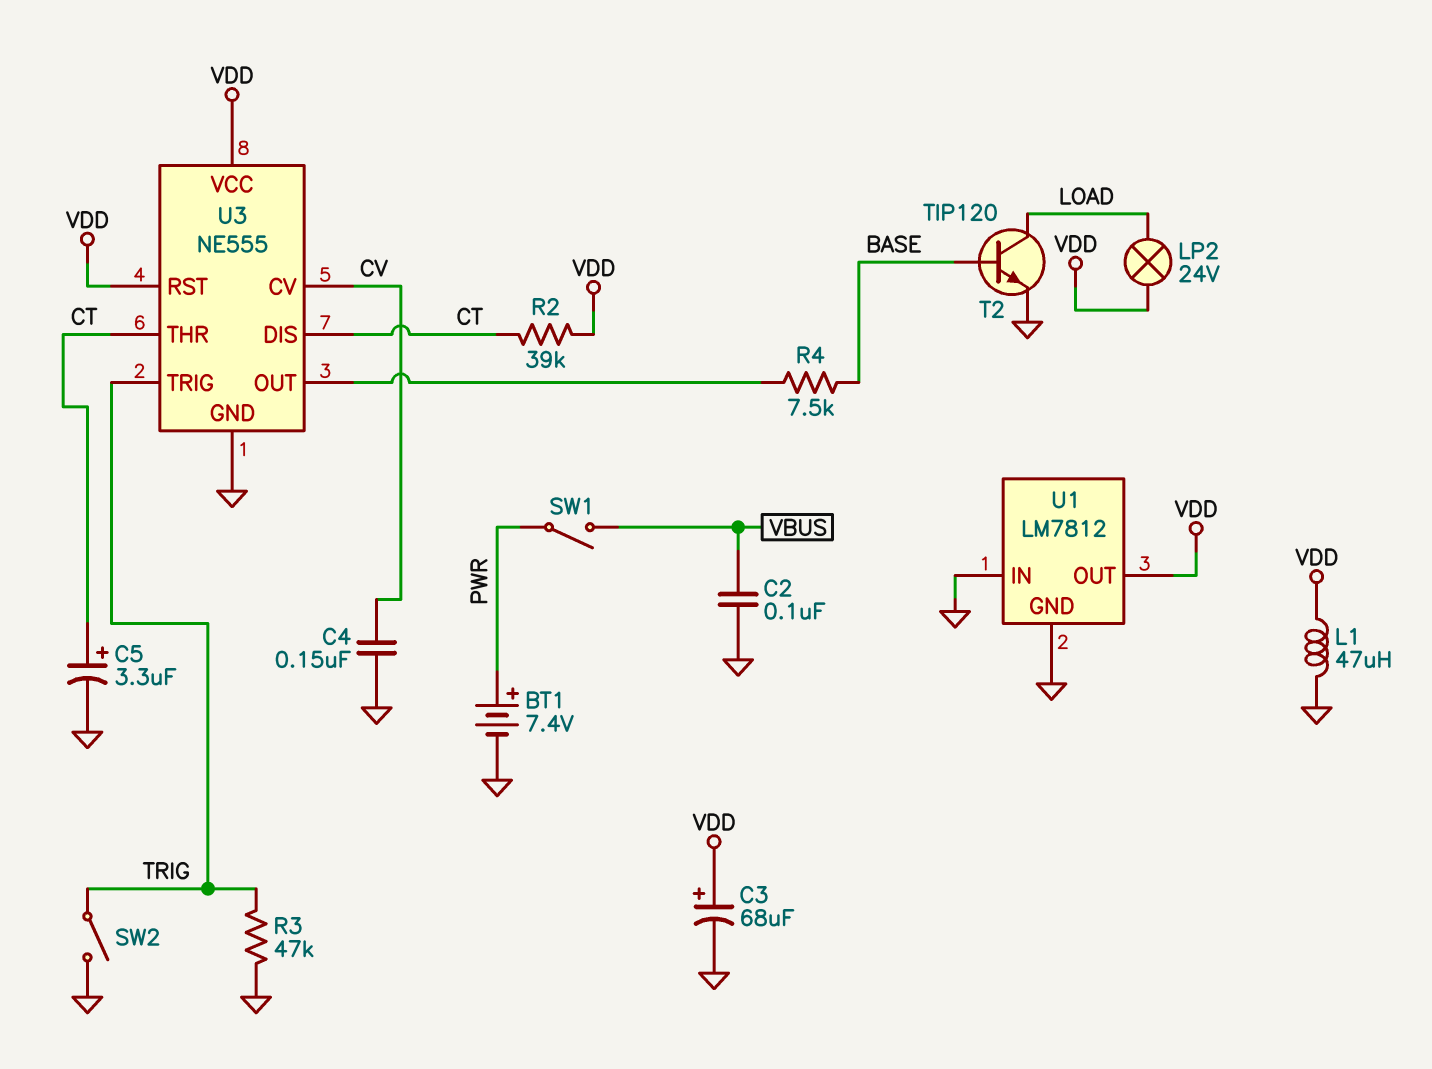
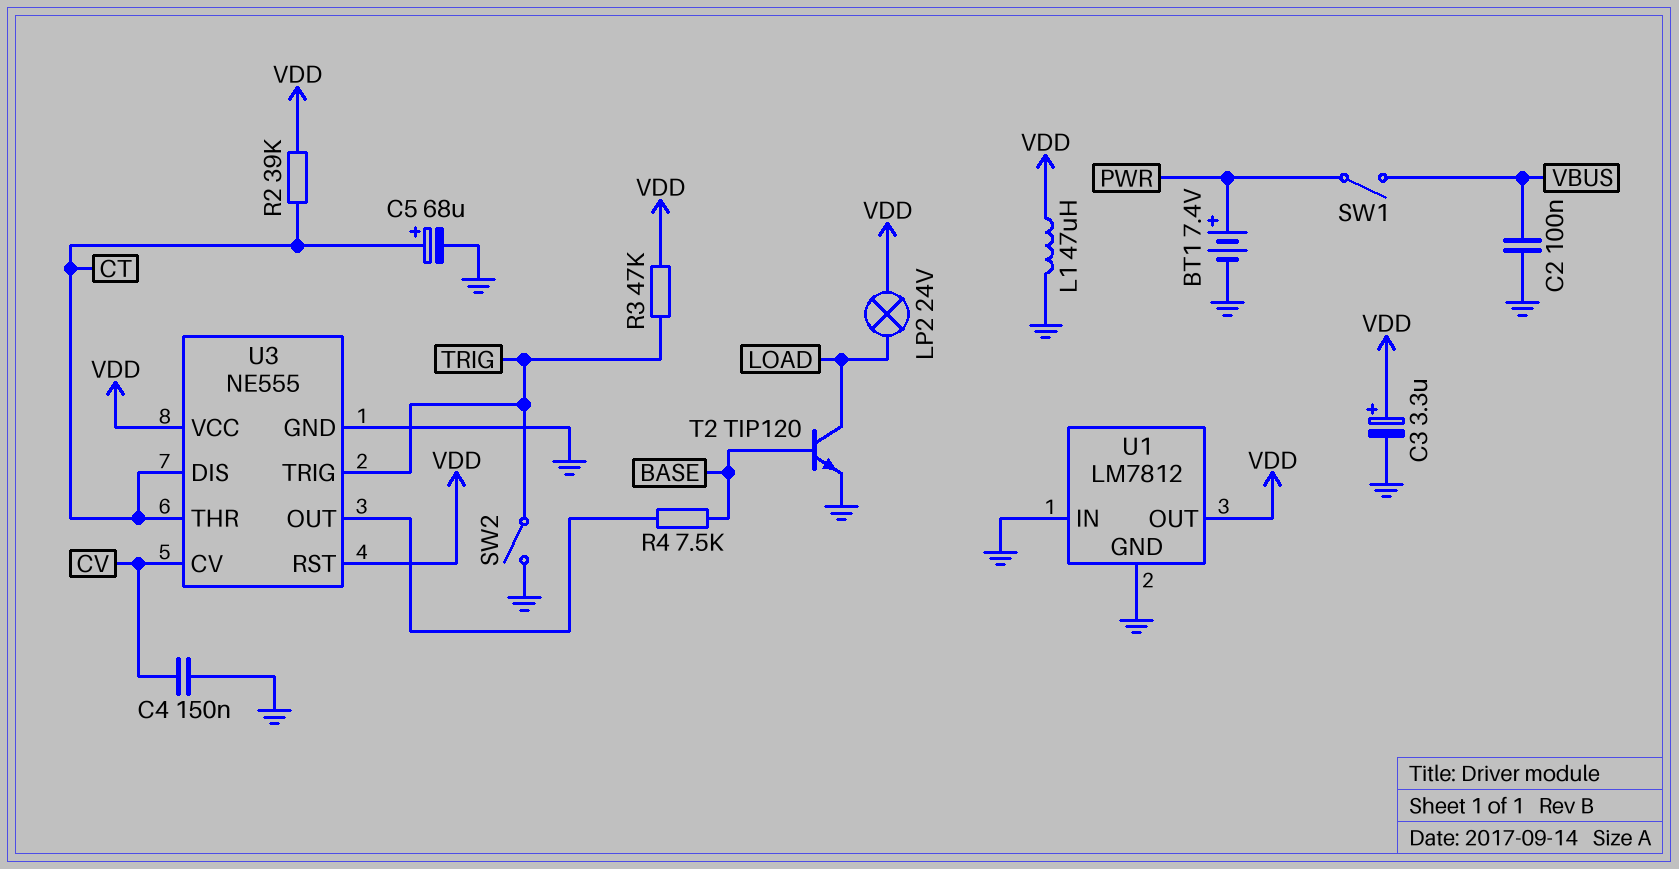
C3: 68uF (plus VDD, minus GND) -> 3.3uF (plus VDD, minus GND)
C5: 3.3uF (plus CT, minus GND) -> 68uF (plus CT, minus GND)
R3: 47k (GND, TRIG) -> 47k (TRIG, VDD)

